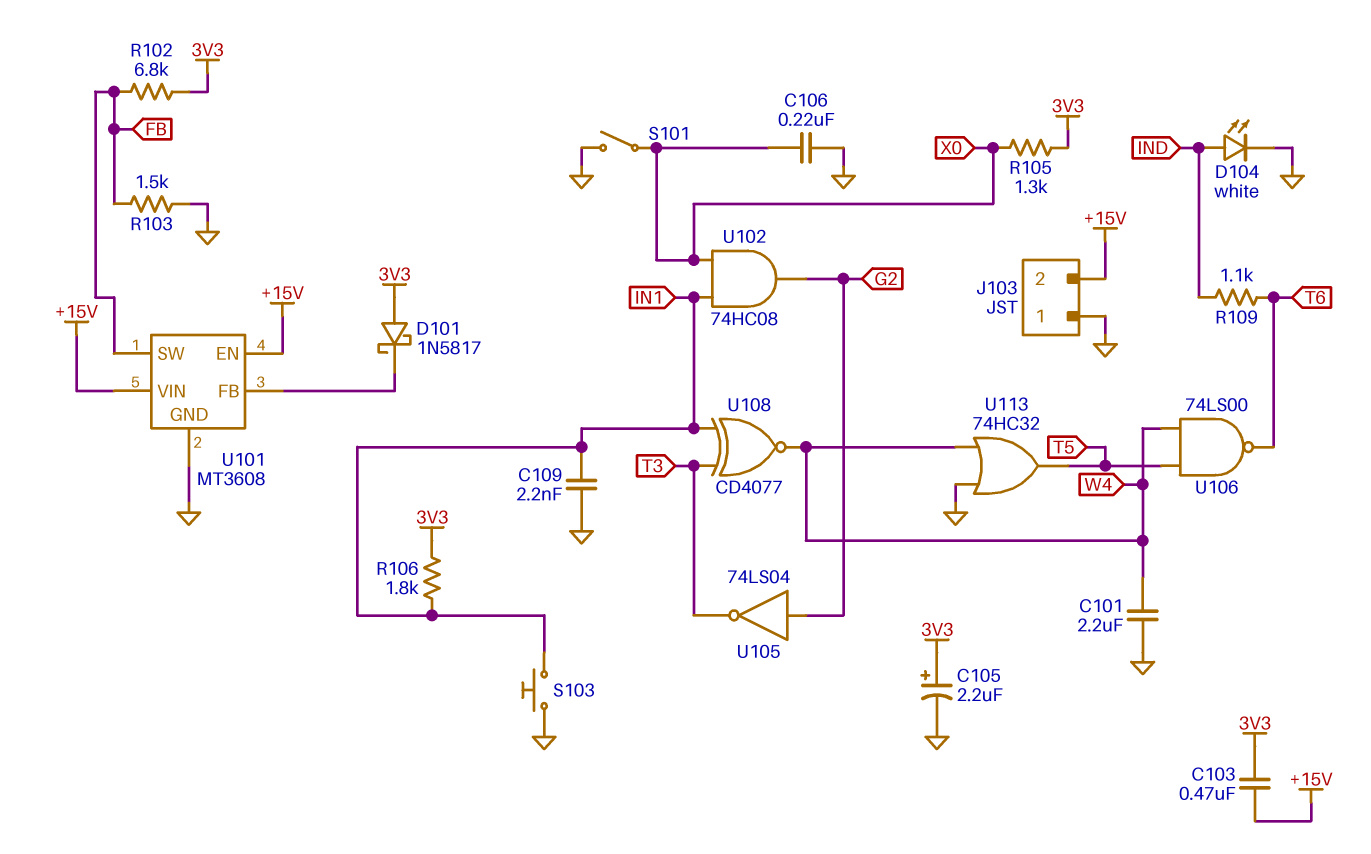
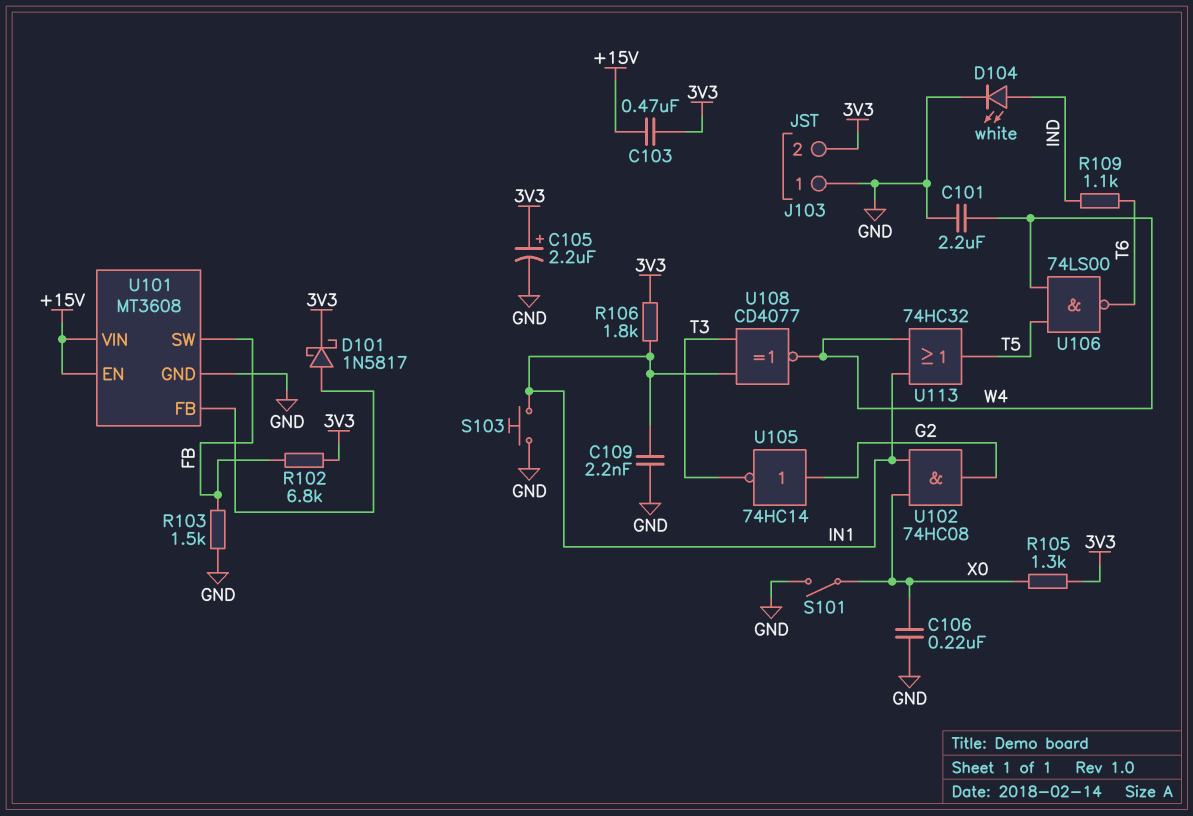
D101: schottky 1N5817 (A 3V3, K U101/FB) -> schottky 1N5817 (A U101/FB, K 3V3)
J103 pin 2: +15V -> 3V3
U105: NOT 74LS04 (in G2, out T3) -> NOT 74HC14 (in G2, out T3)
U113: OR 74HC32 (in GND, in W4, out T5) -> OR 74HC32 (in IN1, in W4, out T5)

